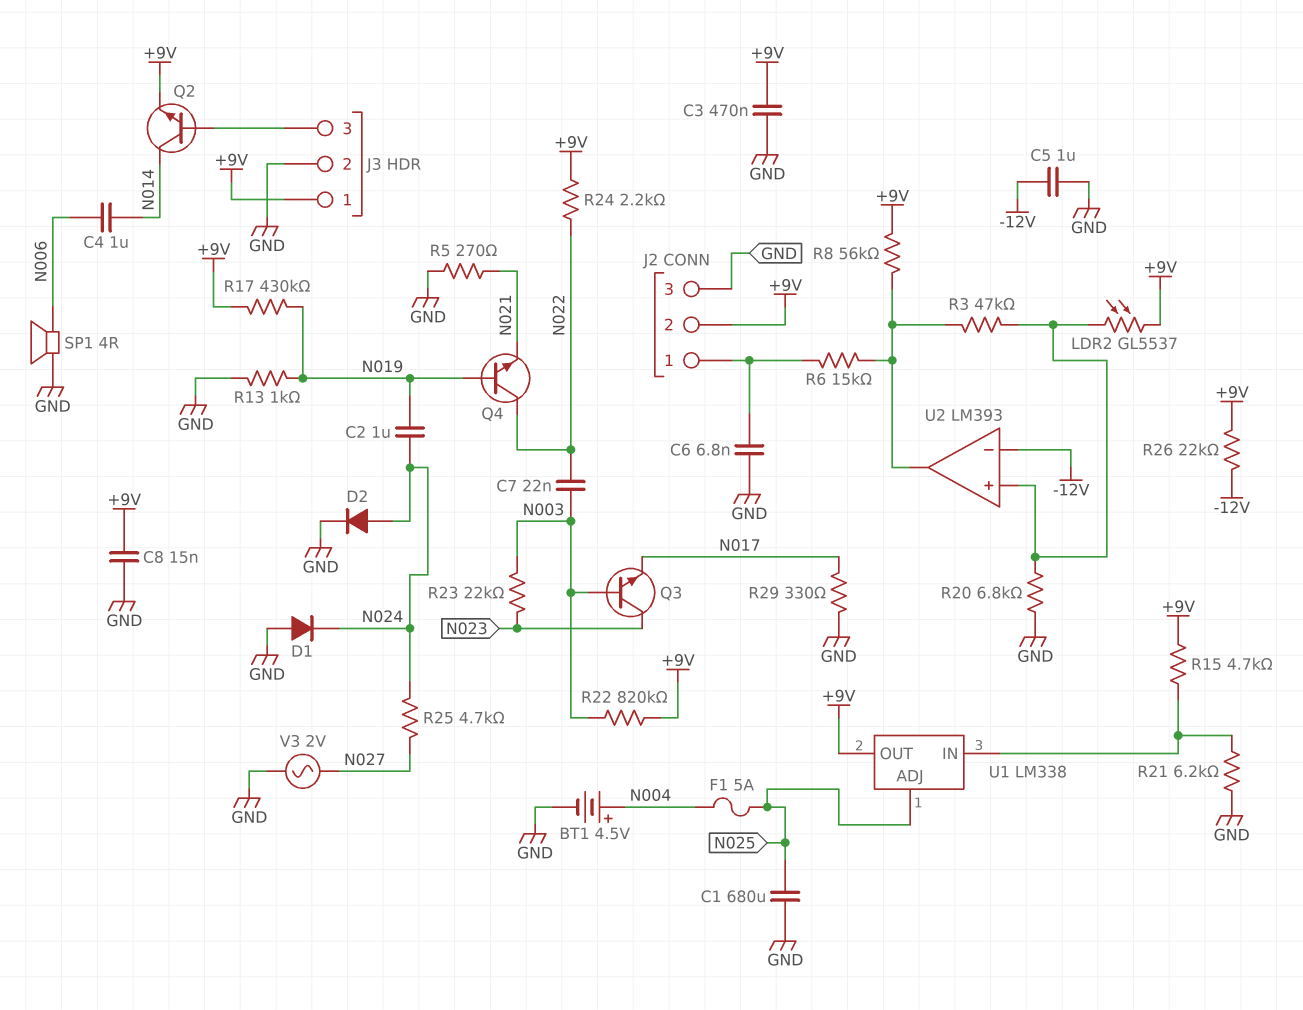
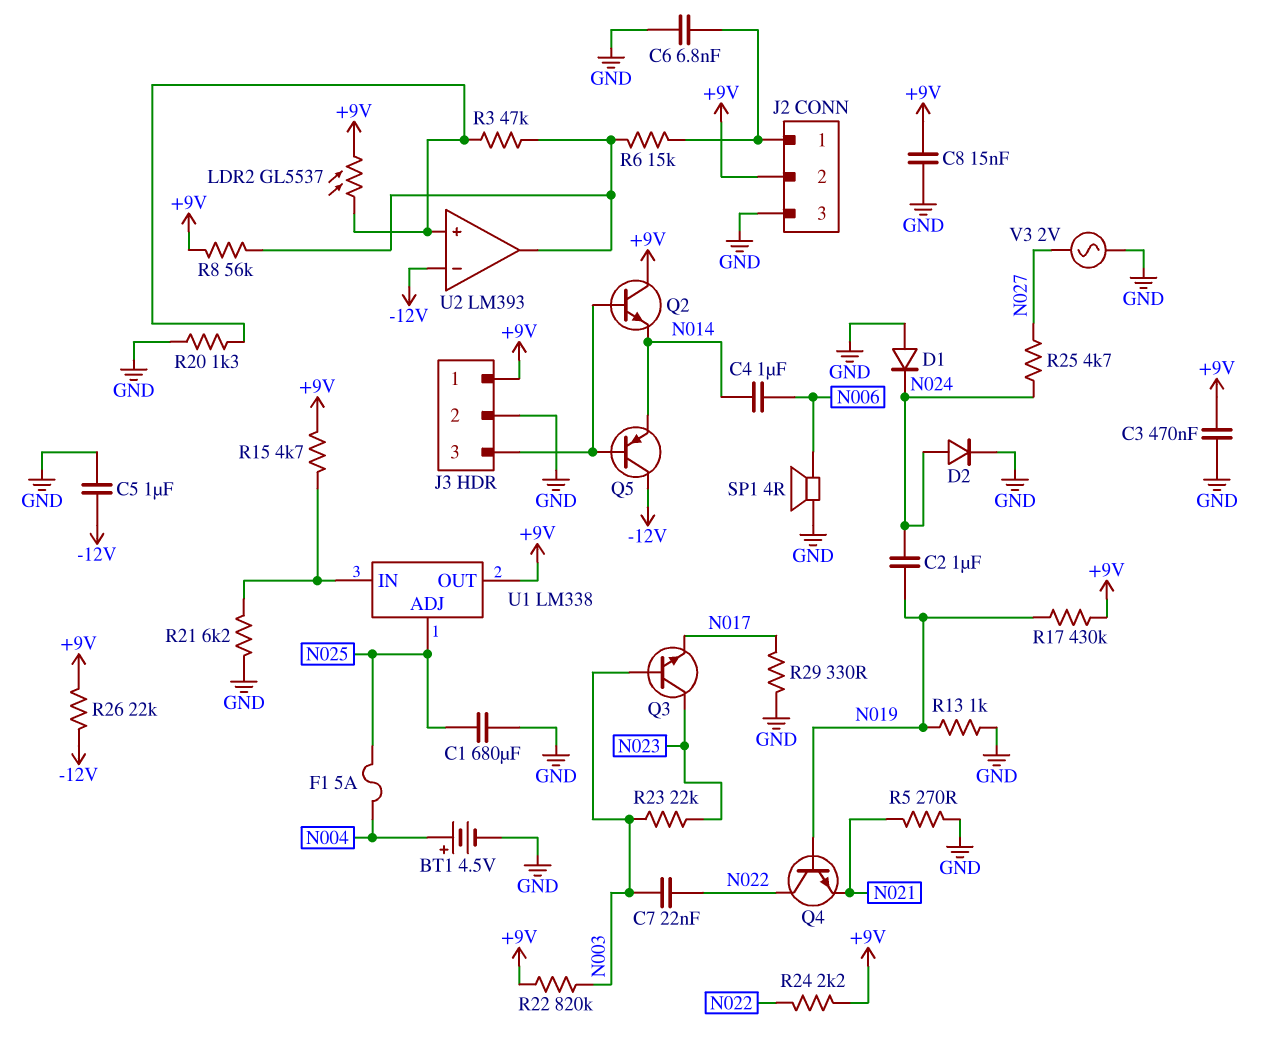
Q2: NPN (B J3/3, C N014, E +9V) -> NPN (B J3/3, C +9V, E N014)
Q5: none -> PNP (B J3/3, C -12V, E N014)
R20: 6.8k (GND, U2/in+) -> 1.3k (GND, U2/in+)

